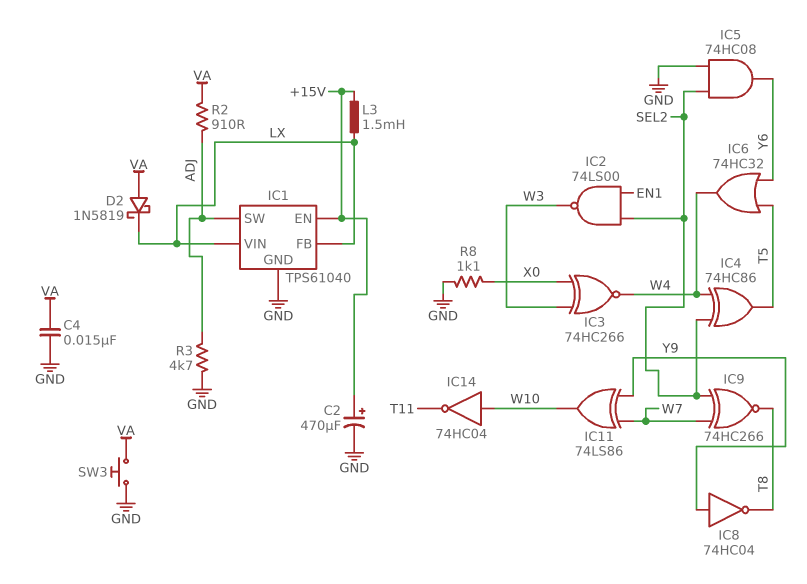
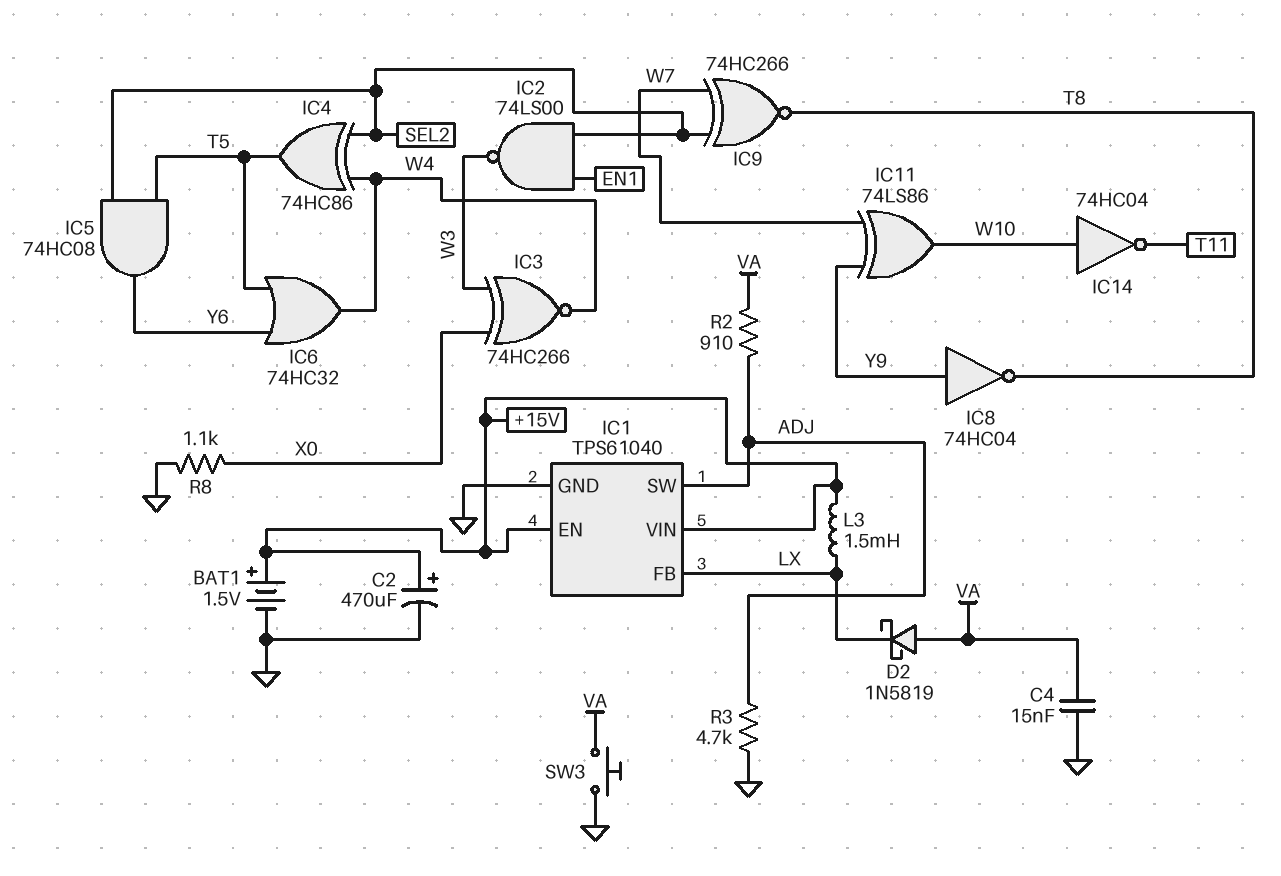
BAT1: none -> 1.5V (plus +15V, minus GND)
IC1 pin VIN: LX -> +15V
IC5: AND 74HC08 (in GND, in SEL2, out Y6) -> AND 74HC08 (in SEL2, in T5, out Y6)

